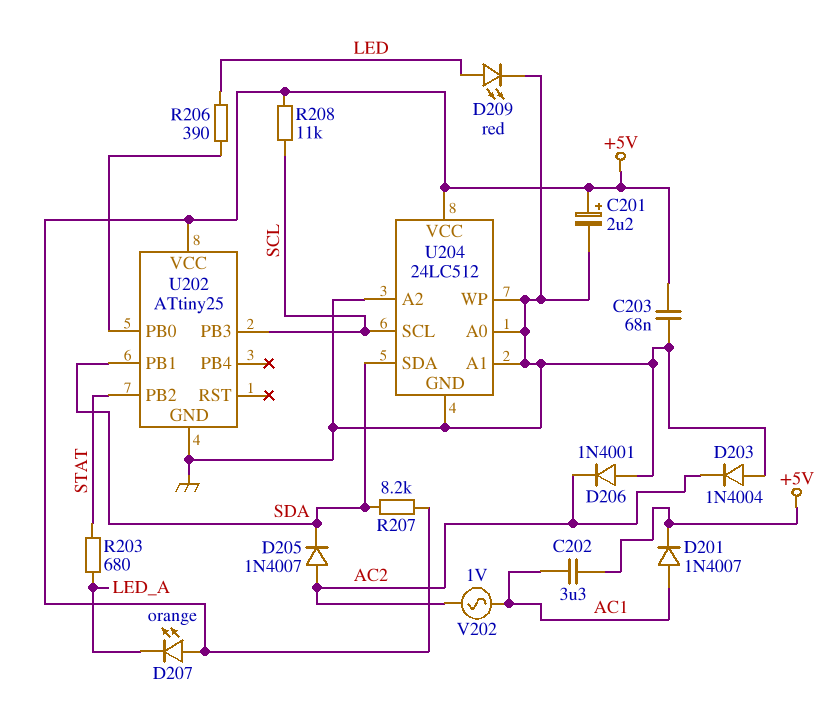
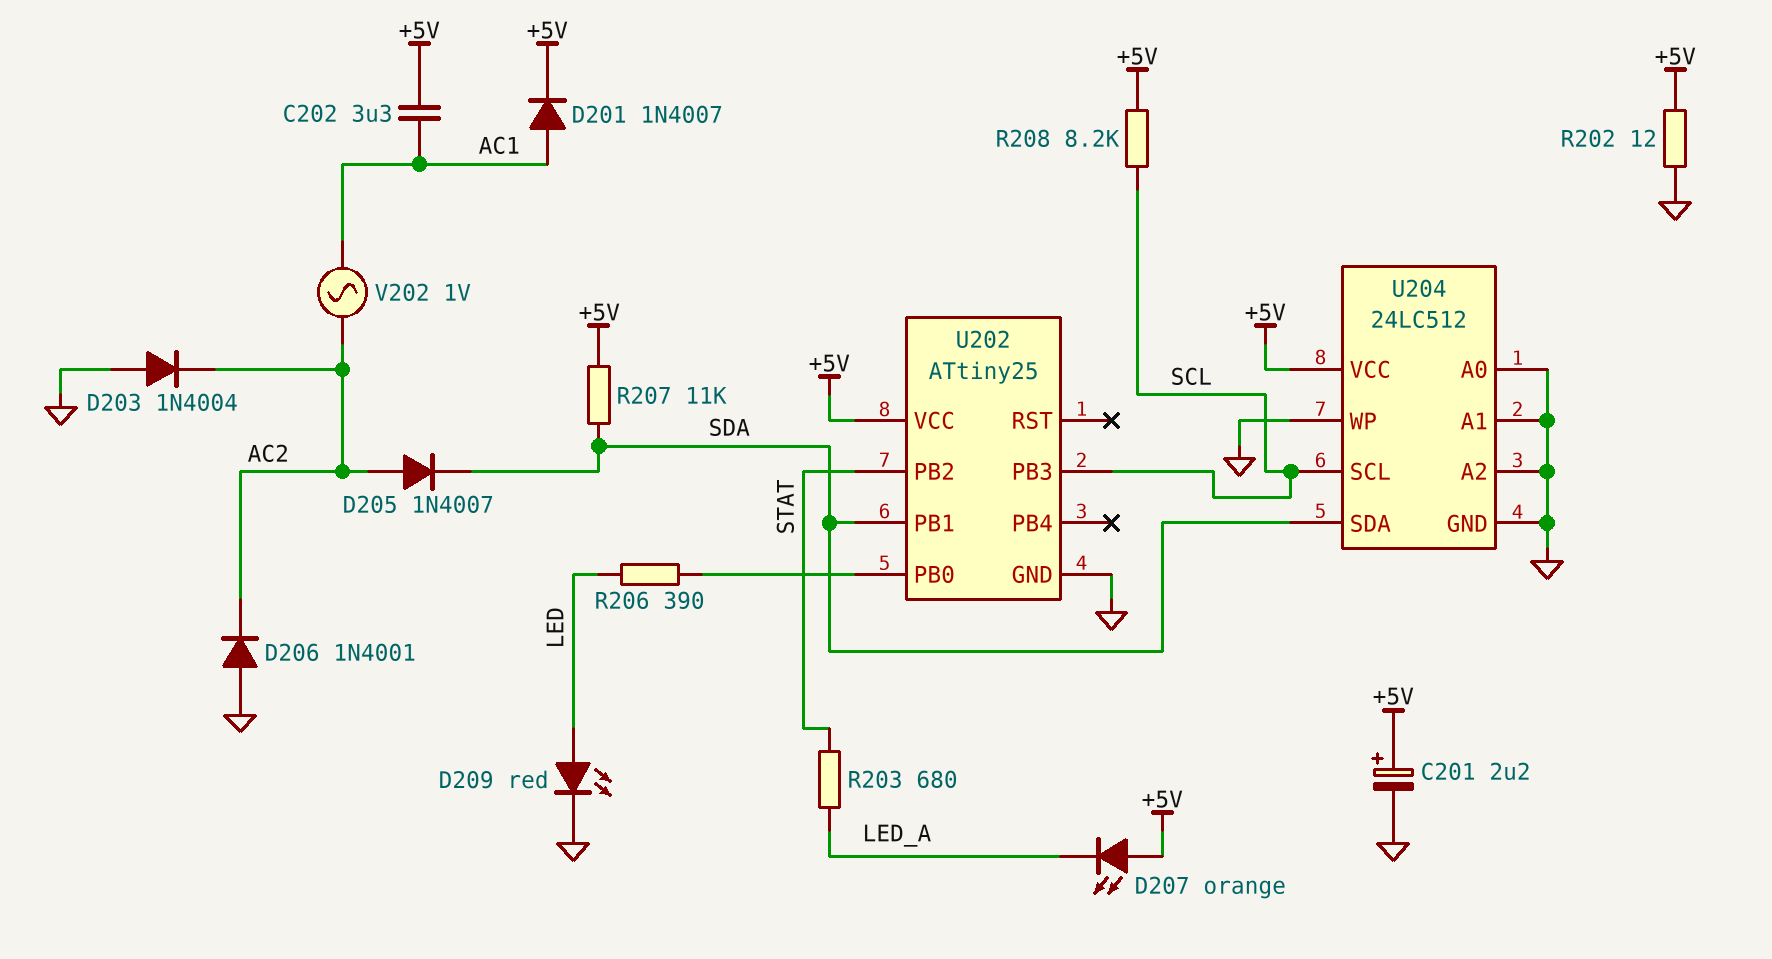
C203: 68nF (+5V, GND) -> none
R202: none -> 12 (+5V, GND)
R207: 8.2k (+5V, SDA) -> 11k (+5V, SDA)
R208: 11k (+5V, SCL) -> 8.2k (+5V, SCL)

